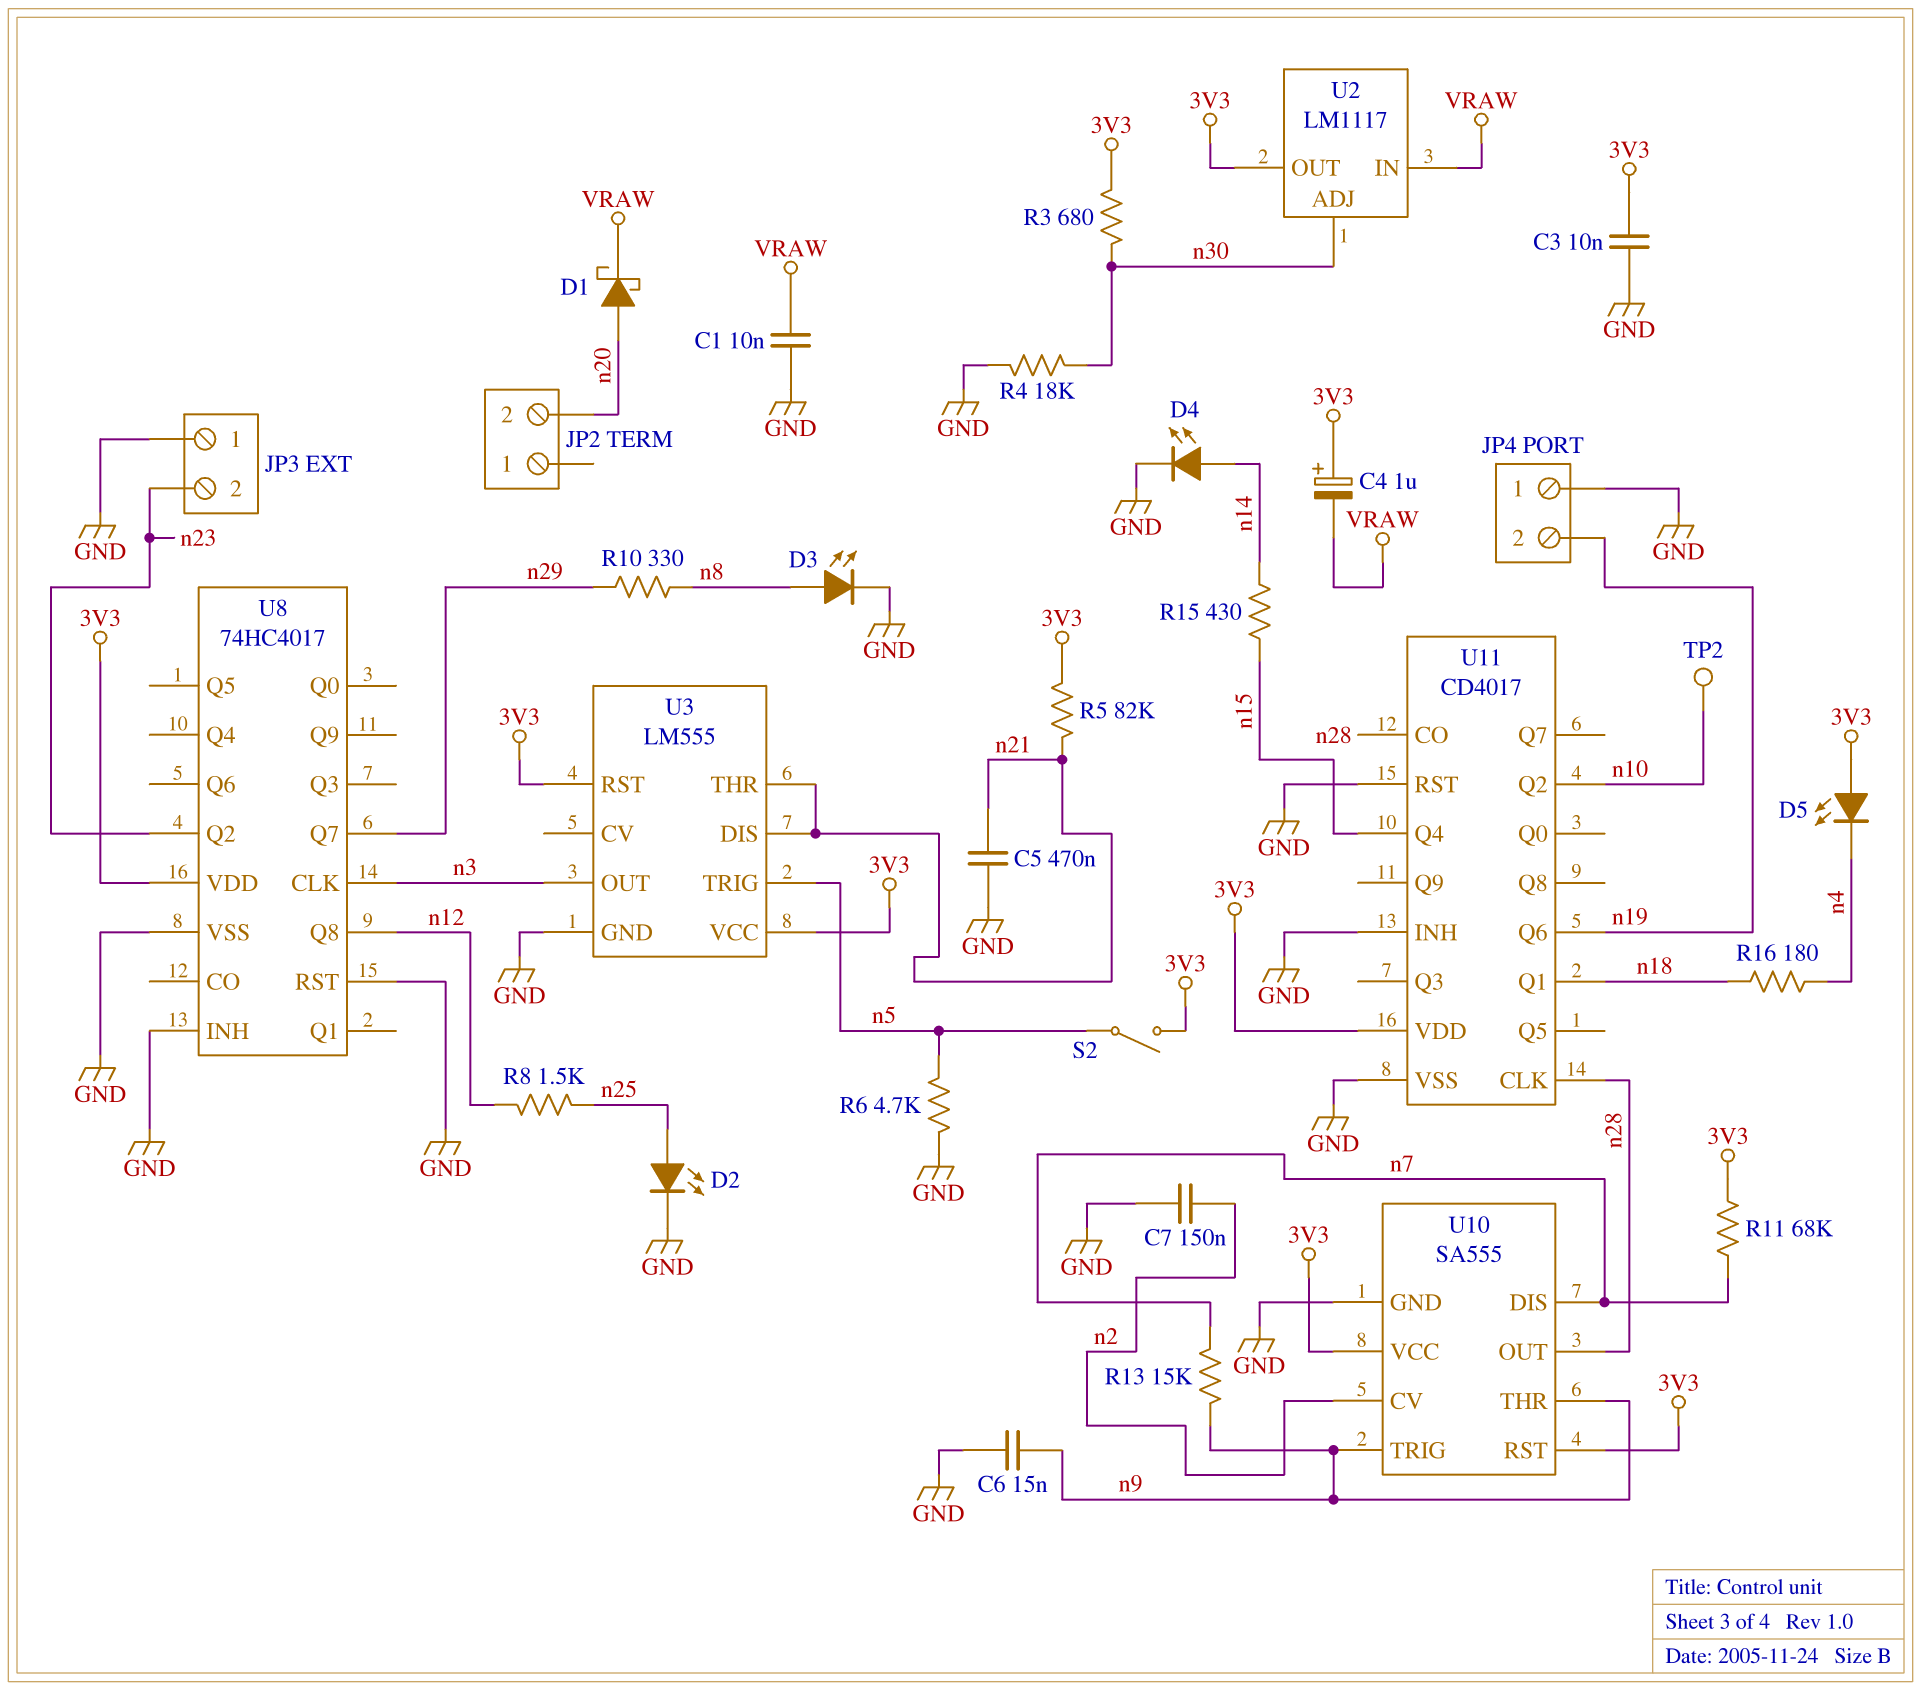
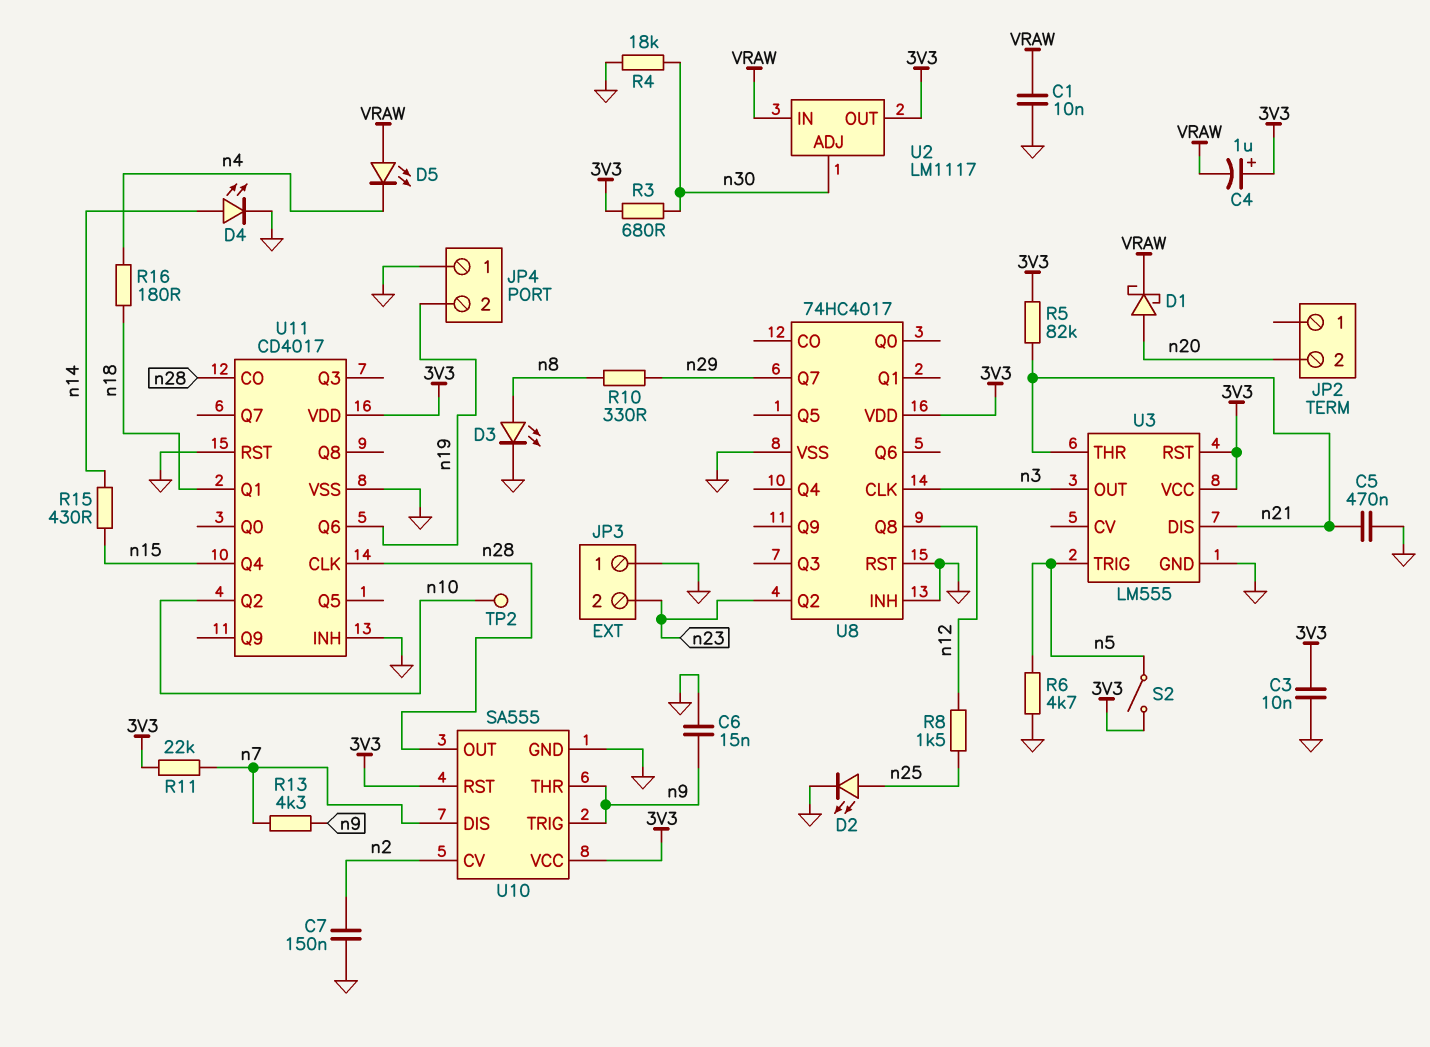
D5: LED (A 3V3, K n4) -> LED (A VRAW, K n4)
R11: 68k (3V3, n7) -> 22k (3V3, n7)
R13: 15k (n7, n9) -> 4.3k (n7, n9)

